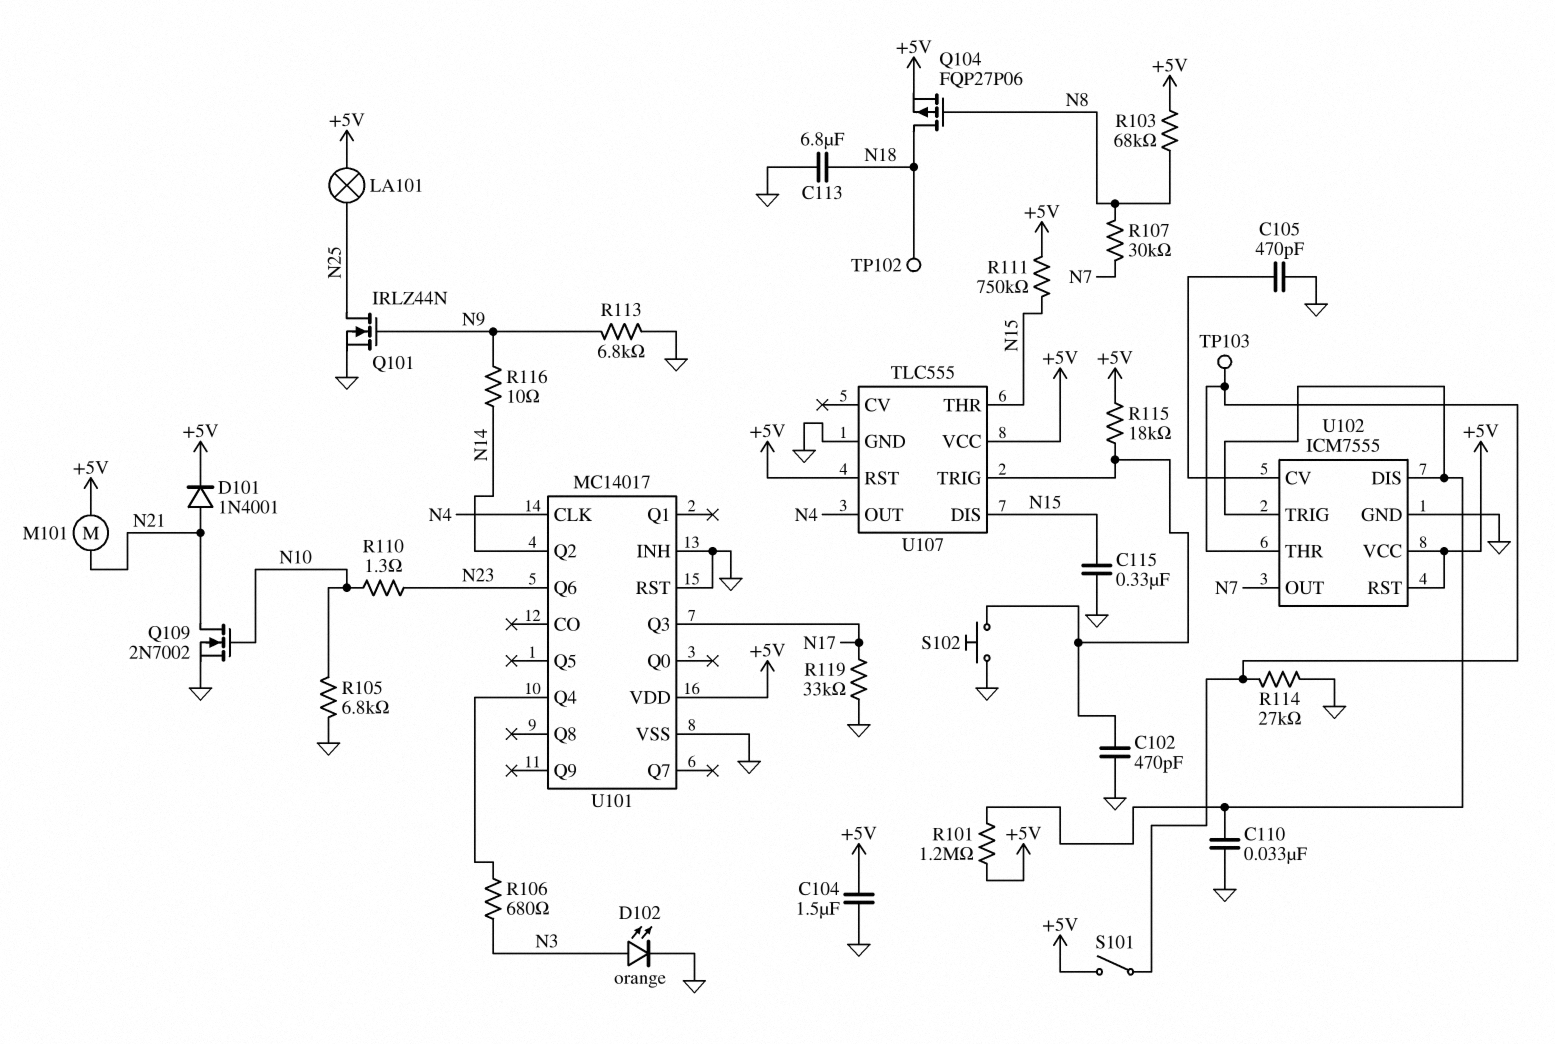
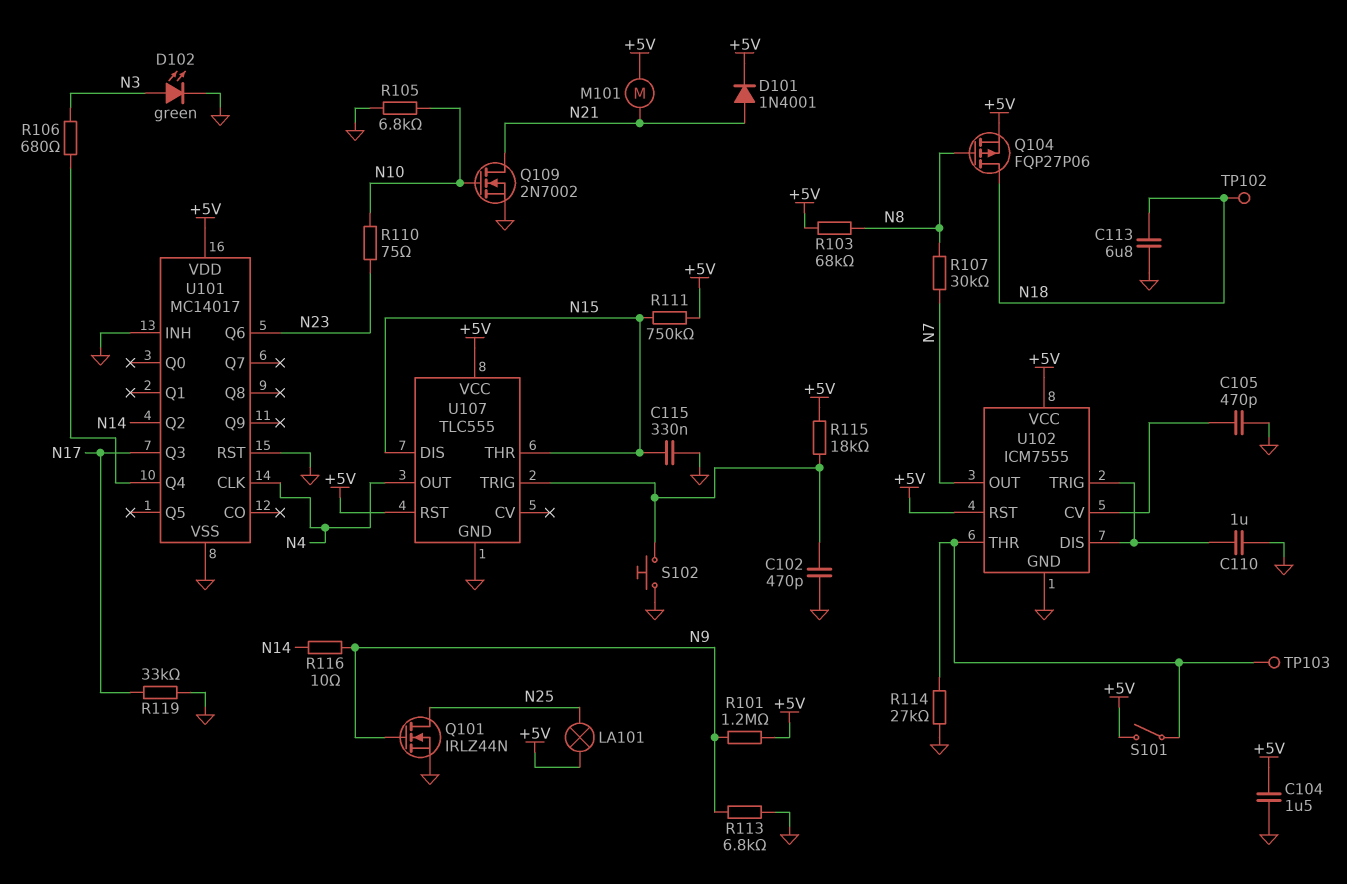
C110: 33nF (GND, U102/DIS) -> 1uF (GND, U102/DIS)
D102: LED orange (A N3, K GND) -> LED green (A N3, K GND)
R101: 1.2M (+5V, U102/DIS) -> 1.2M (+5V, N9)
R110: 1.3 (N10, N23) -> 75 (N10, N23)

